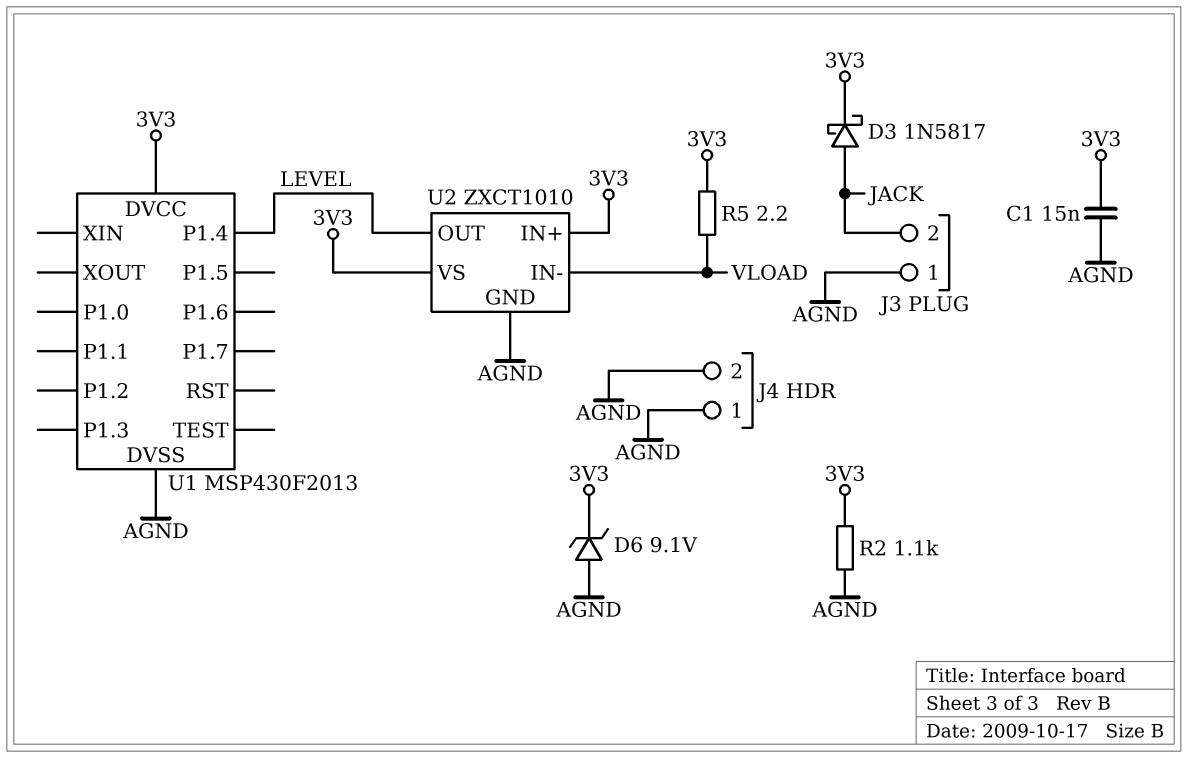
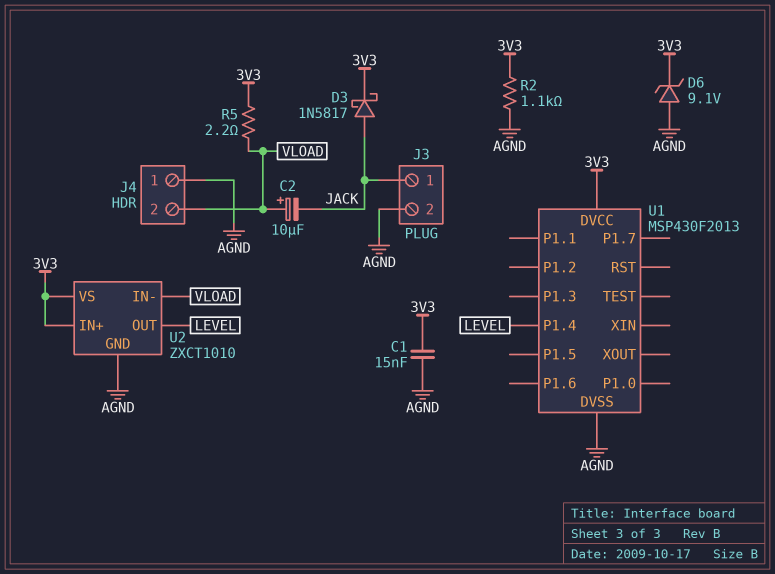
C2: none -> 10uF (plus VLOAD, minus JACK)
J3 pin 1: AGND -> JACK
J3 pin 2: JACK -> AGND
J4 pin 2: AGND -> VLOAD

